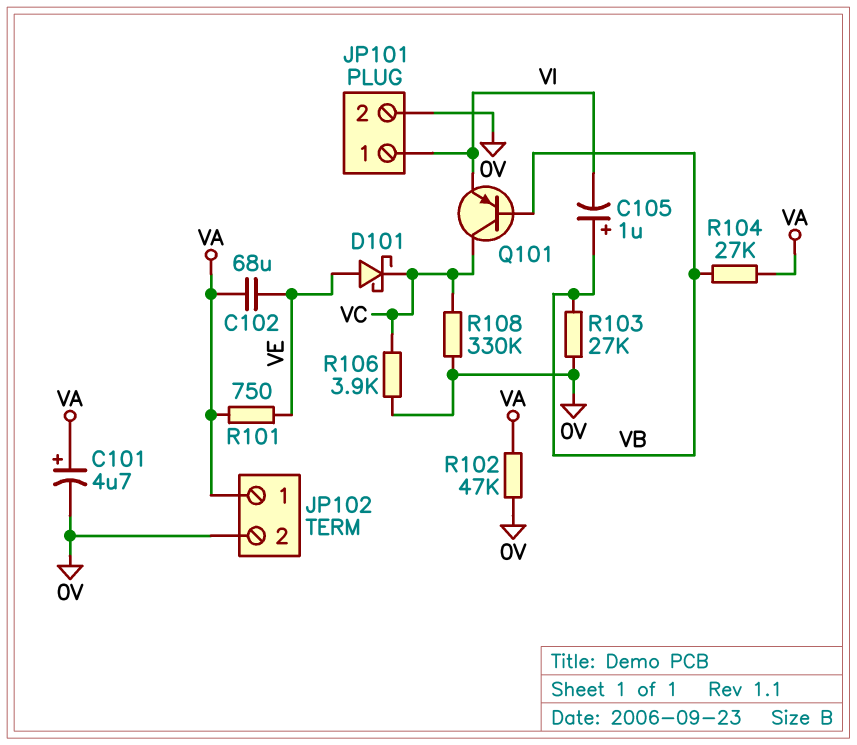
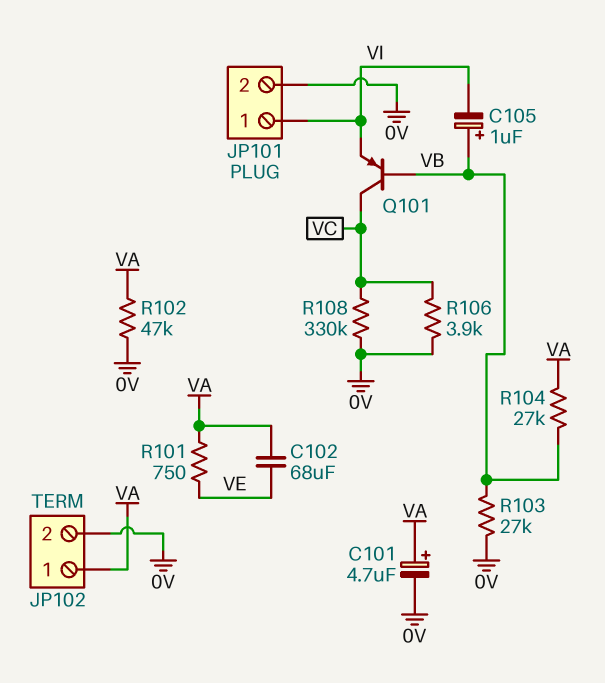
D101: schottky (A VE, K VC) -> none

